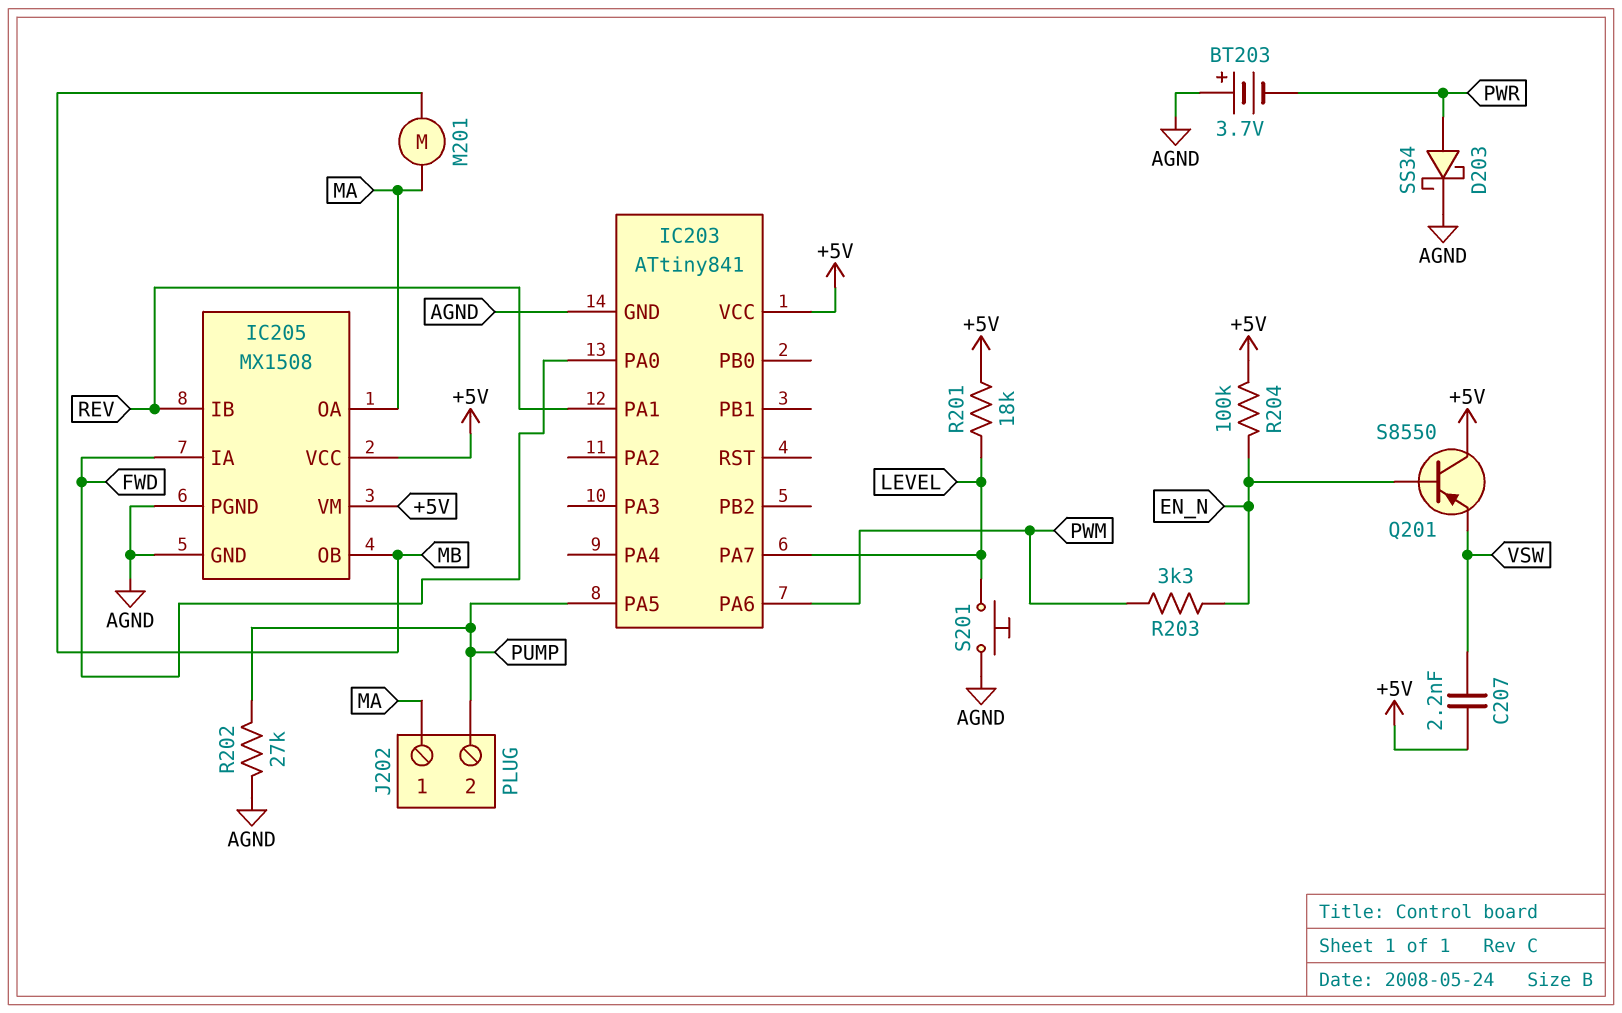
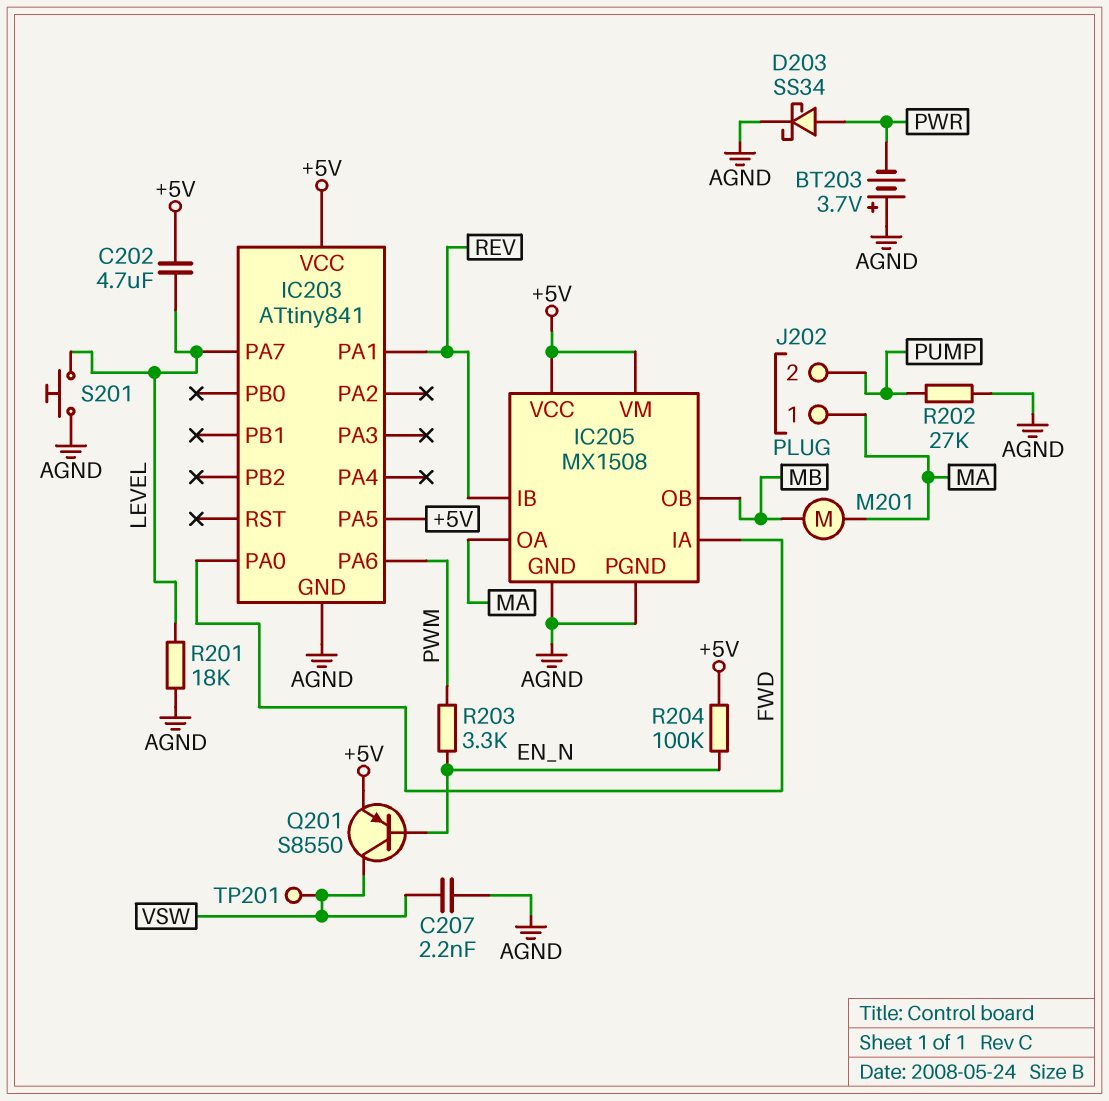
C202: none -> 4.7uF (+5V, LEVEL)
C207: 2.2nF (+5V, VSW) -> 2.2nF (AGND, VSW)
IC203 pin PA5: PUMP -> +5V
Q201: PNP S8550 (B EN_N, C +5V, E VSW) -> PNP S8550 (B EN_N, C VSW, E +5V)
R201: 18k (+5V, LEVEL) -> 18k (AGND, LEVEL)
TP201: none -> test point (VSW)

